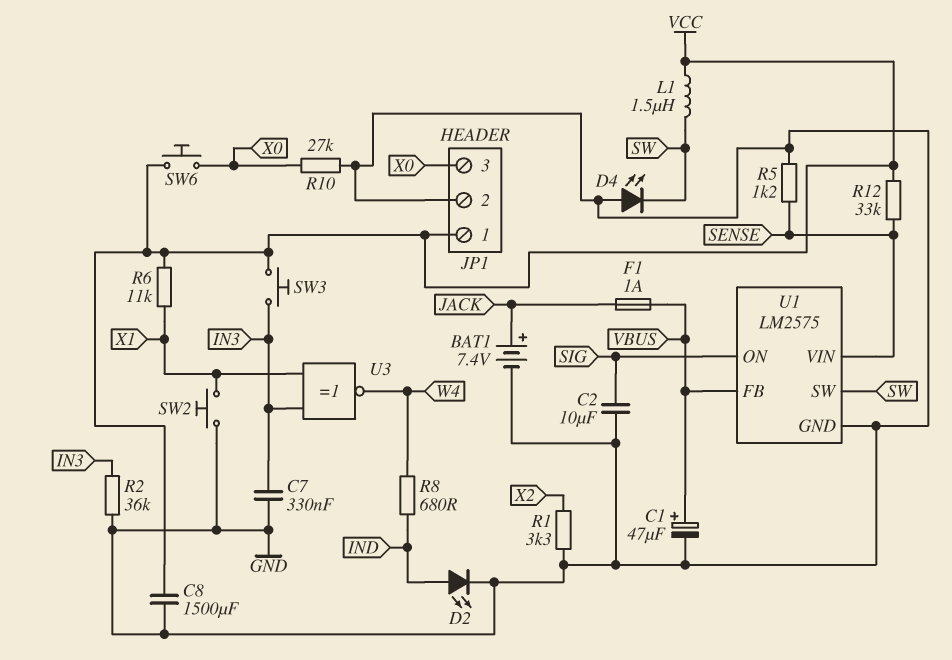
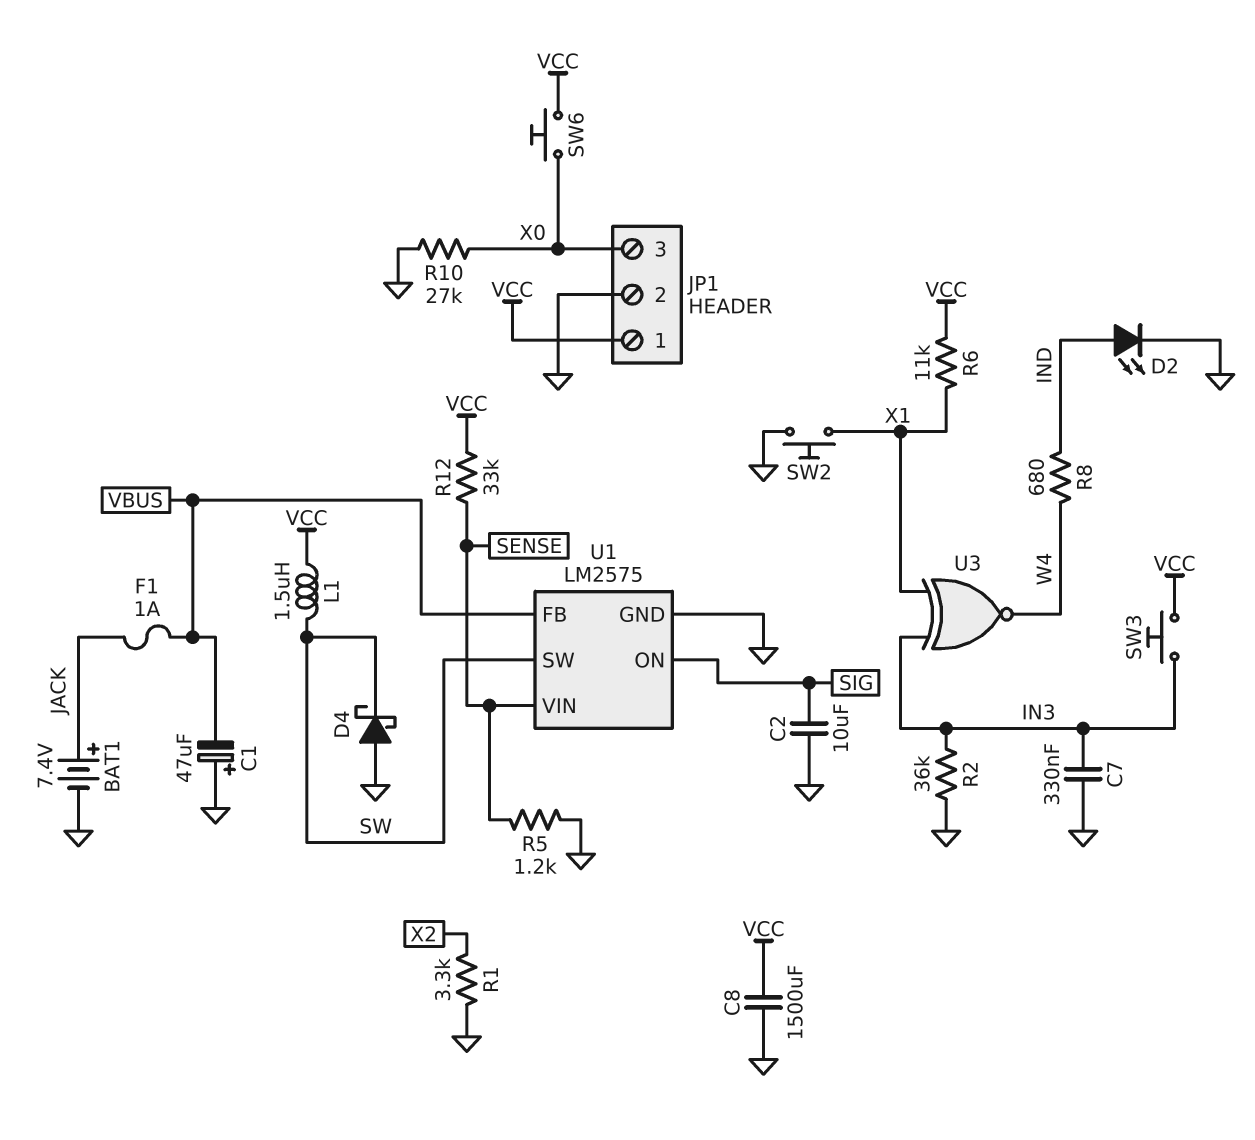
C1: 47uF (plus VBUS, minus GND) -> 47uF (plus GND, minus VBUS)
D4: LED (A GND, K SW) -> schottky (A GND, K SW)

